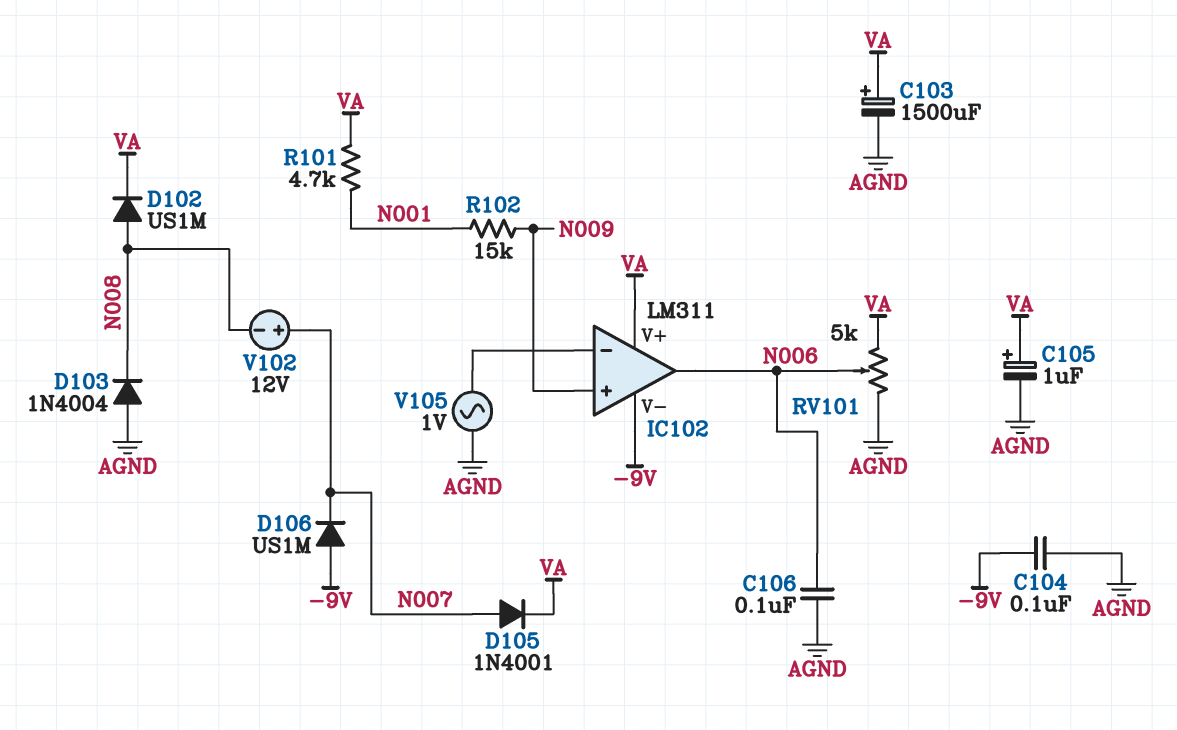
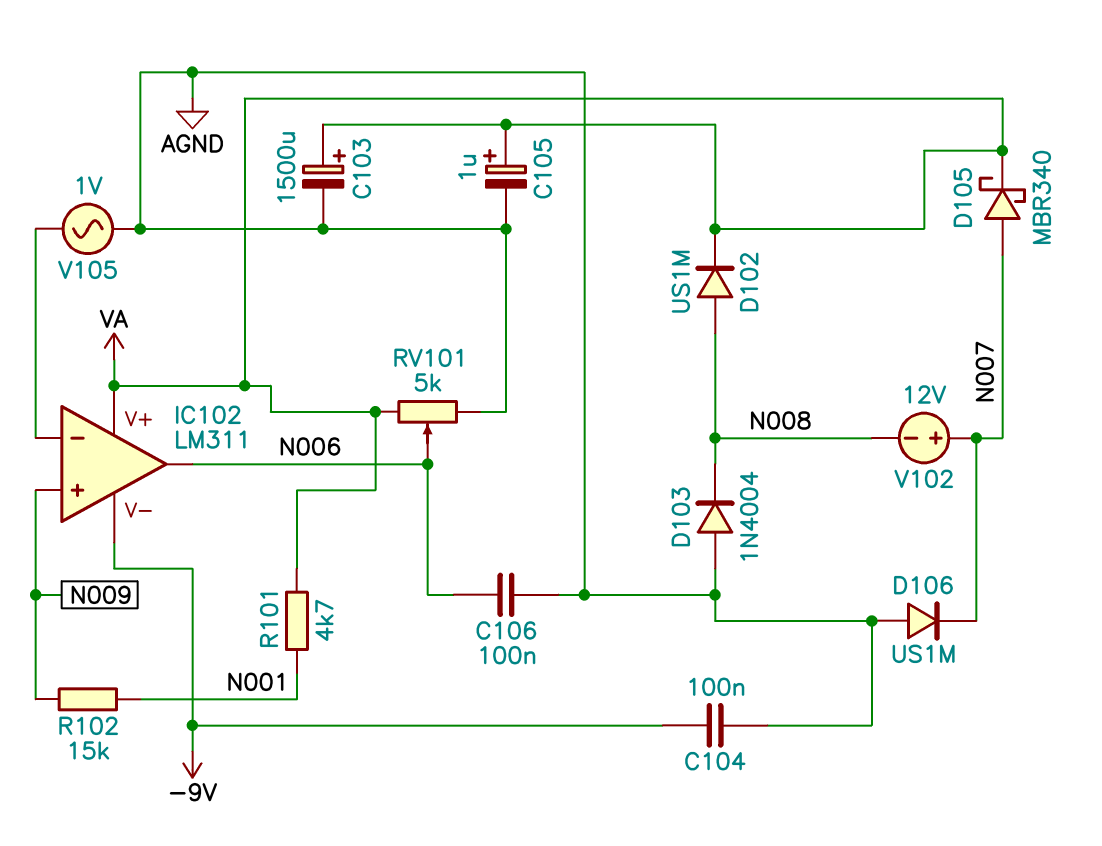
D105: diode 1N4001 (A N007, K VA) -> schottky MBR340 (A N007, K VA)
D106: diode US1M (A -9V, K N007) -> diode US1M (A AGND, K N007)

